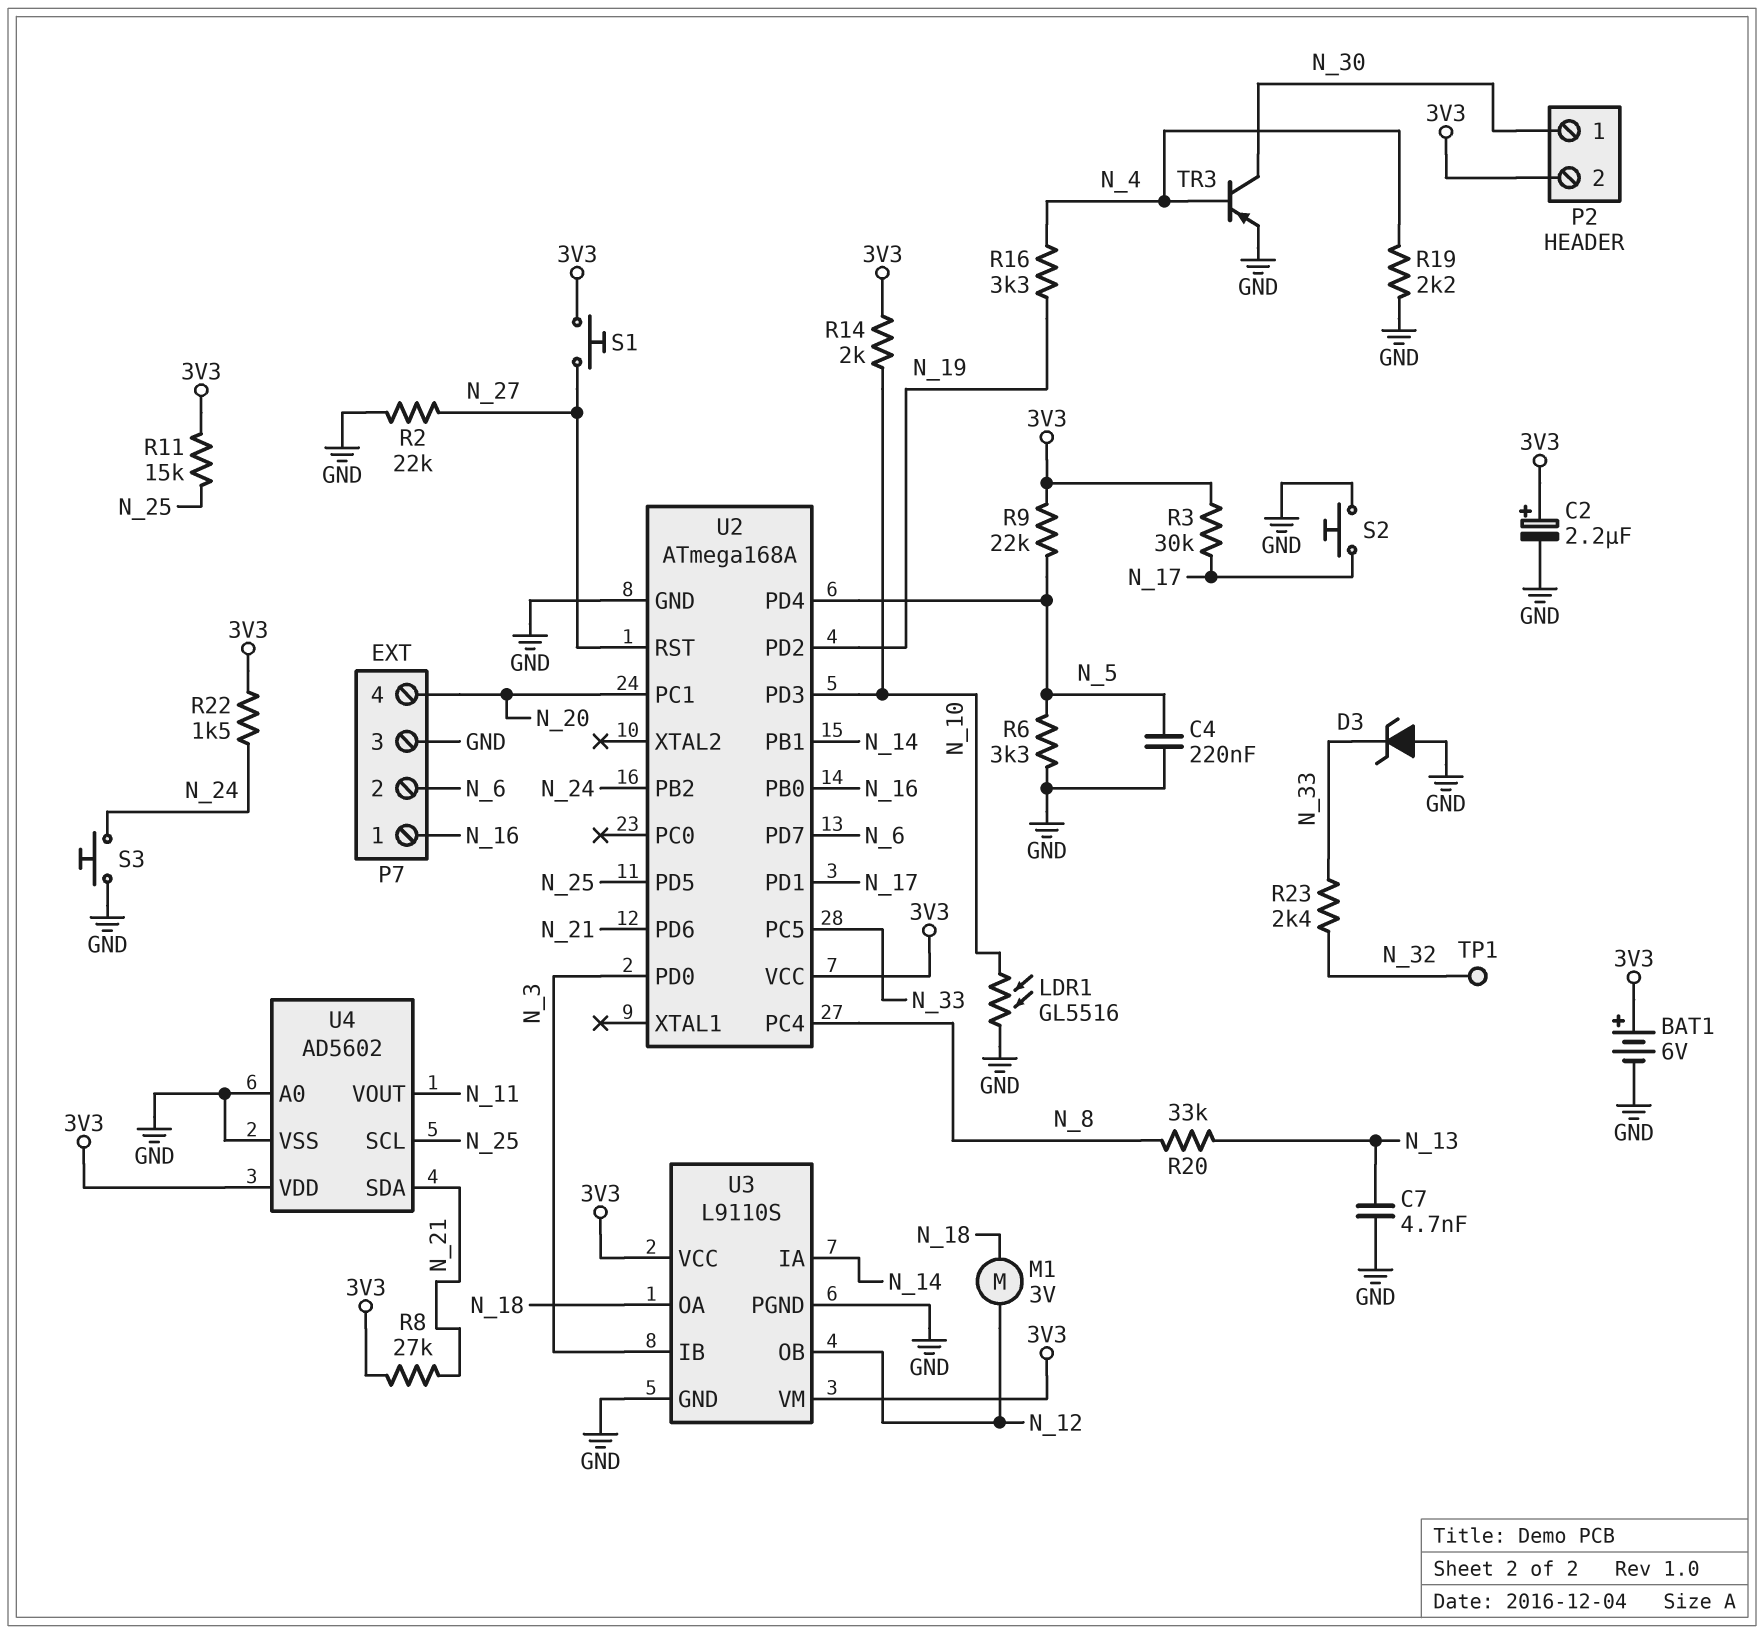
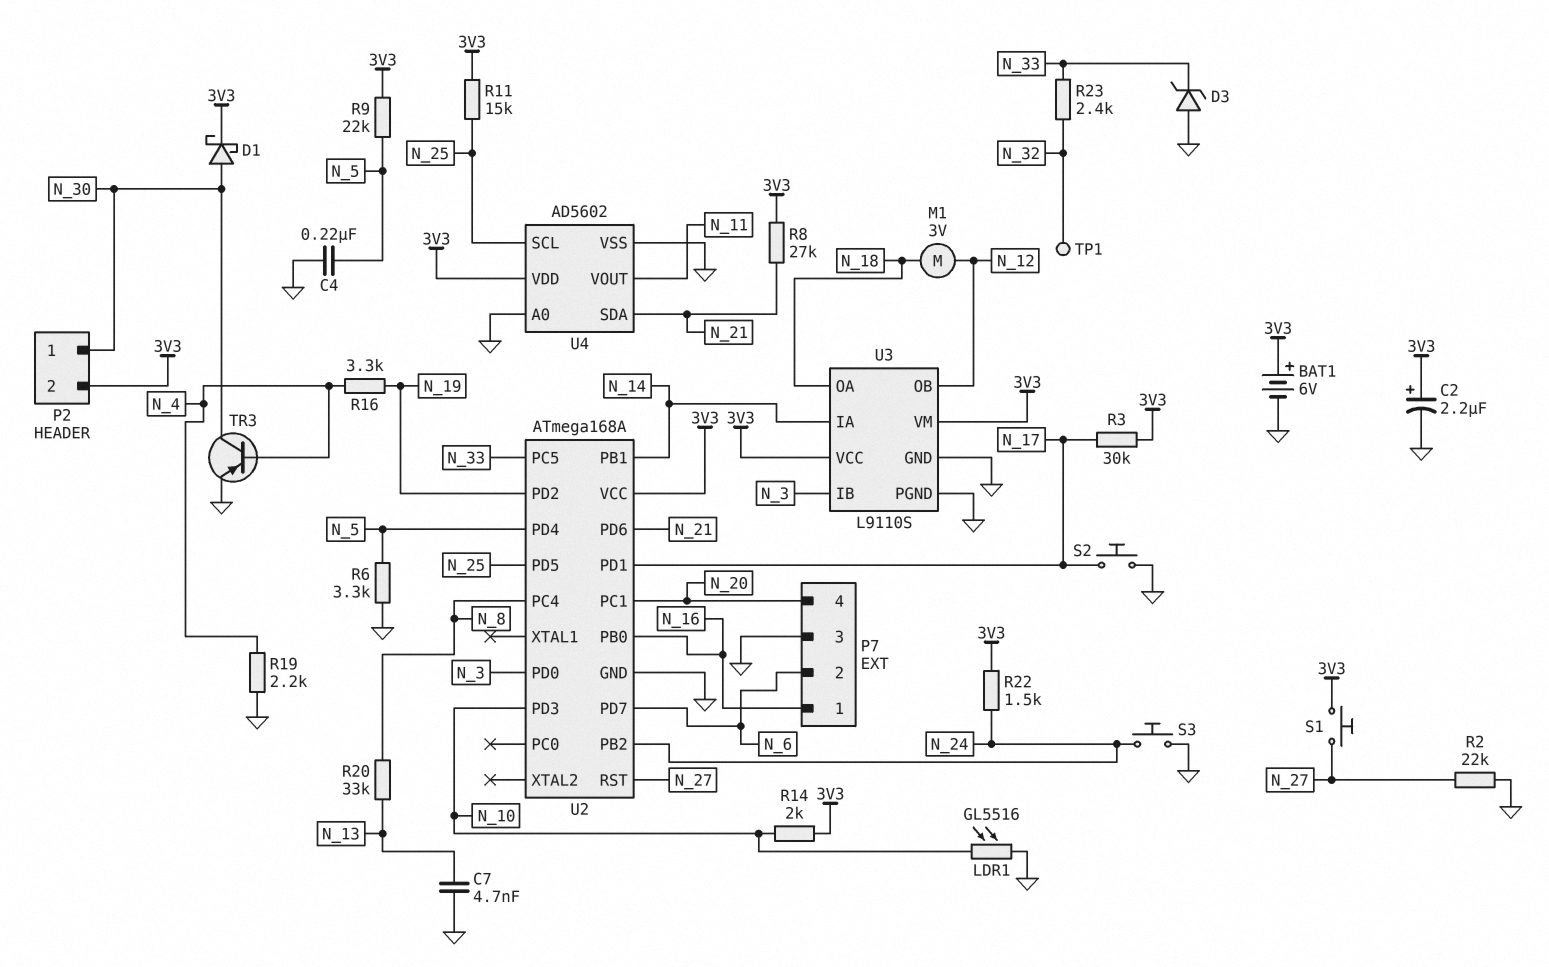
D1: none -> schottky (A N_30, K 3V3)

